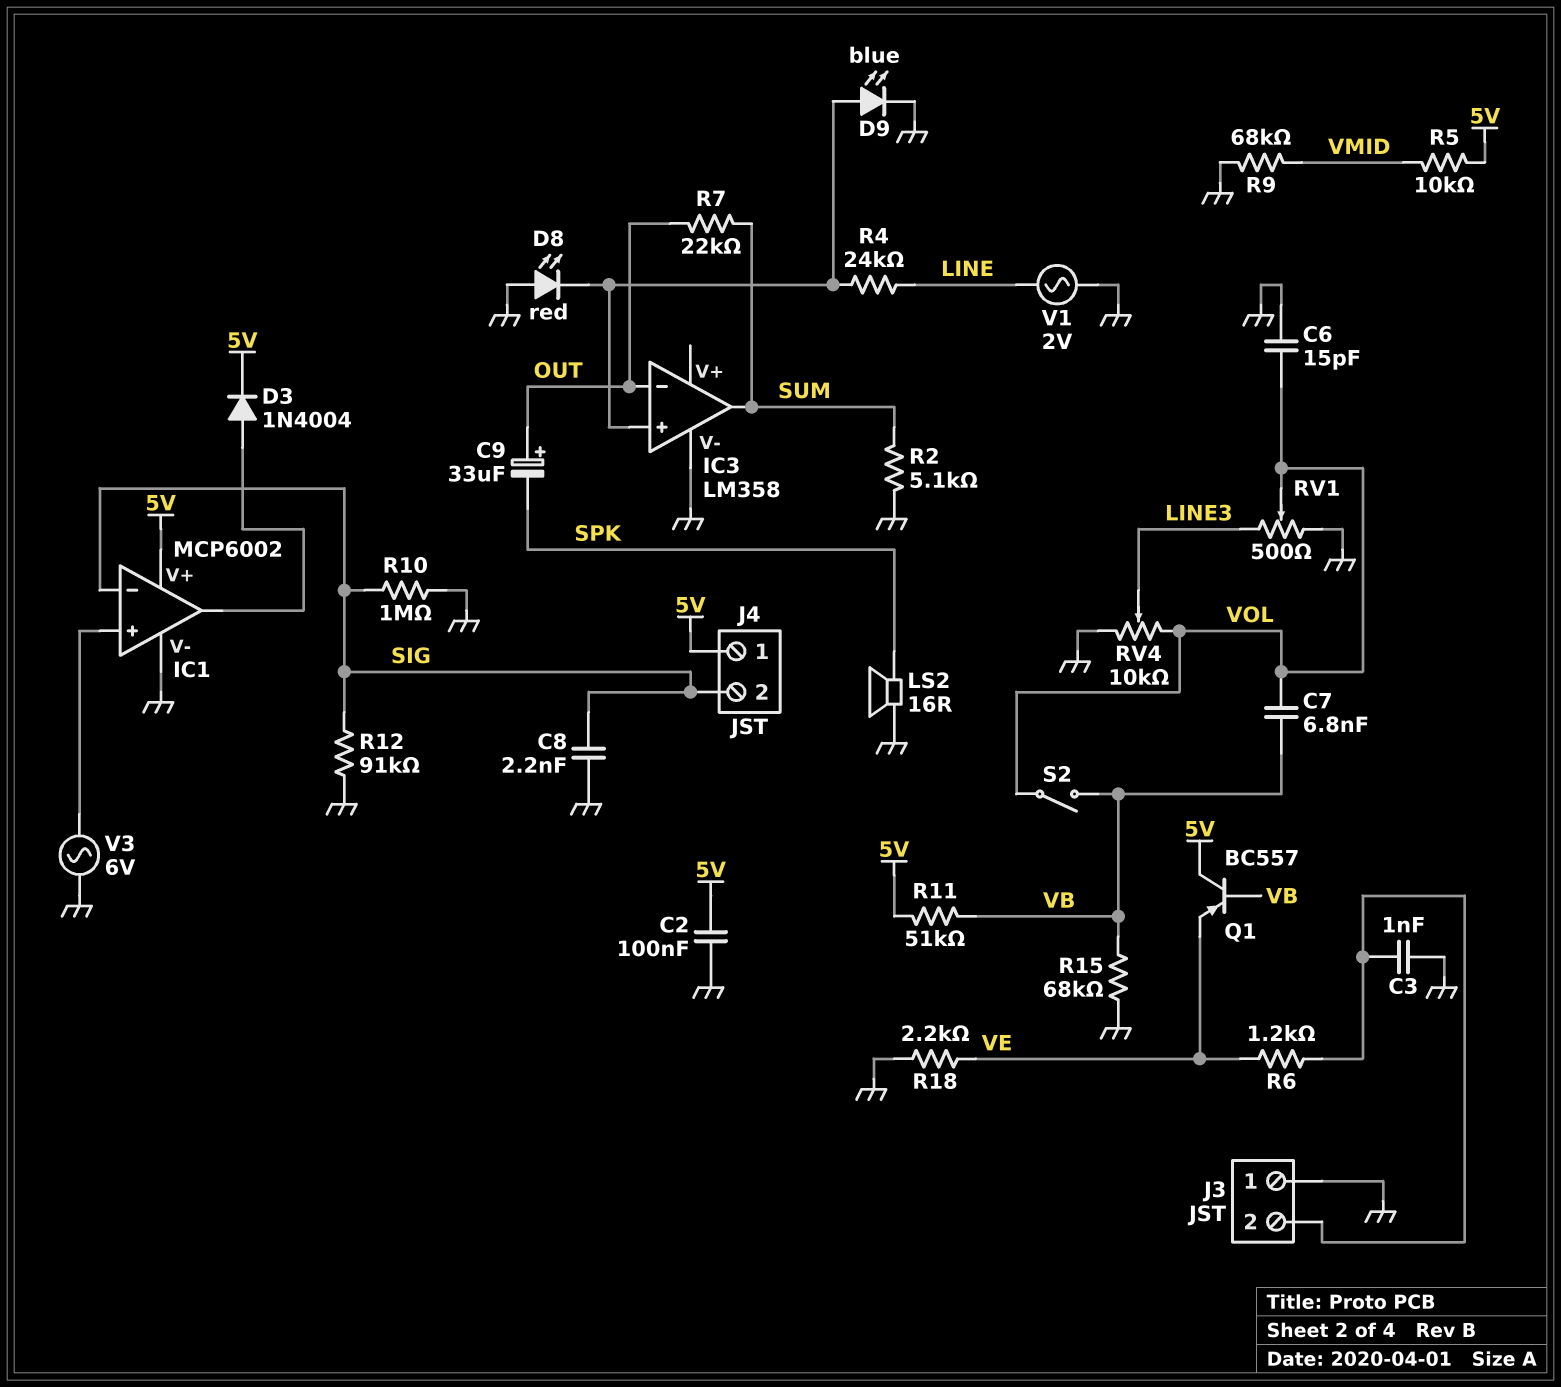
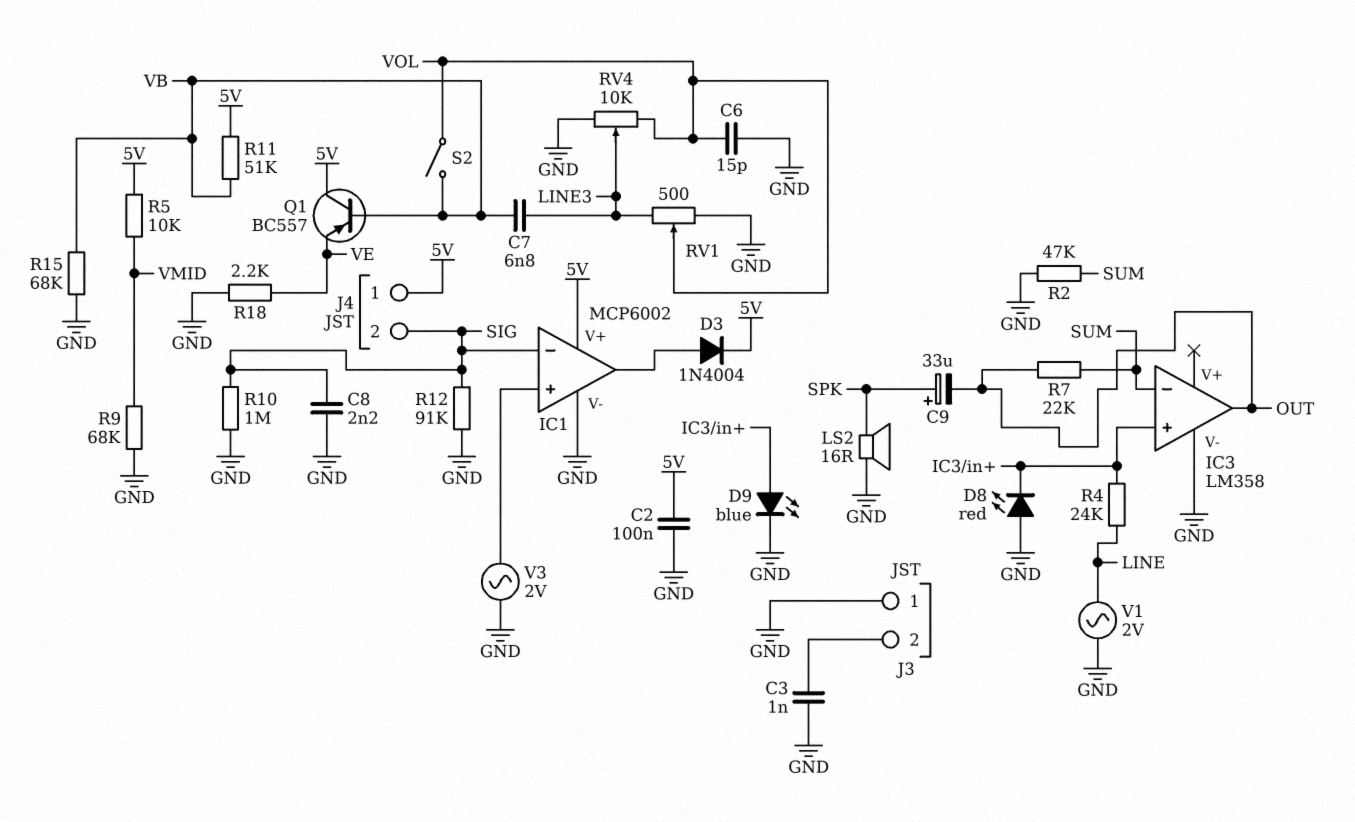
C7: 6.8nF (VB, VOL) -> 6.8nF (LINE3, VB)
C9: 33uF (plus OUT, minus SPK) -> 33uF (plus SPK, minus OUT)
IC3 pin in-: OUT -> SUM
IC3 pin out: SUM -> OUT
R2: 5.1k (GND, SUM) -> 47k (GND, SUM)
R6: 1.2k (J3/2, VE) -> none
V3: AC 6V (GND, IC1/in+) -> AC 2V (GND, IC1/in+)

